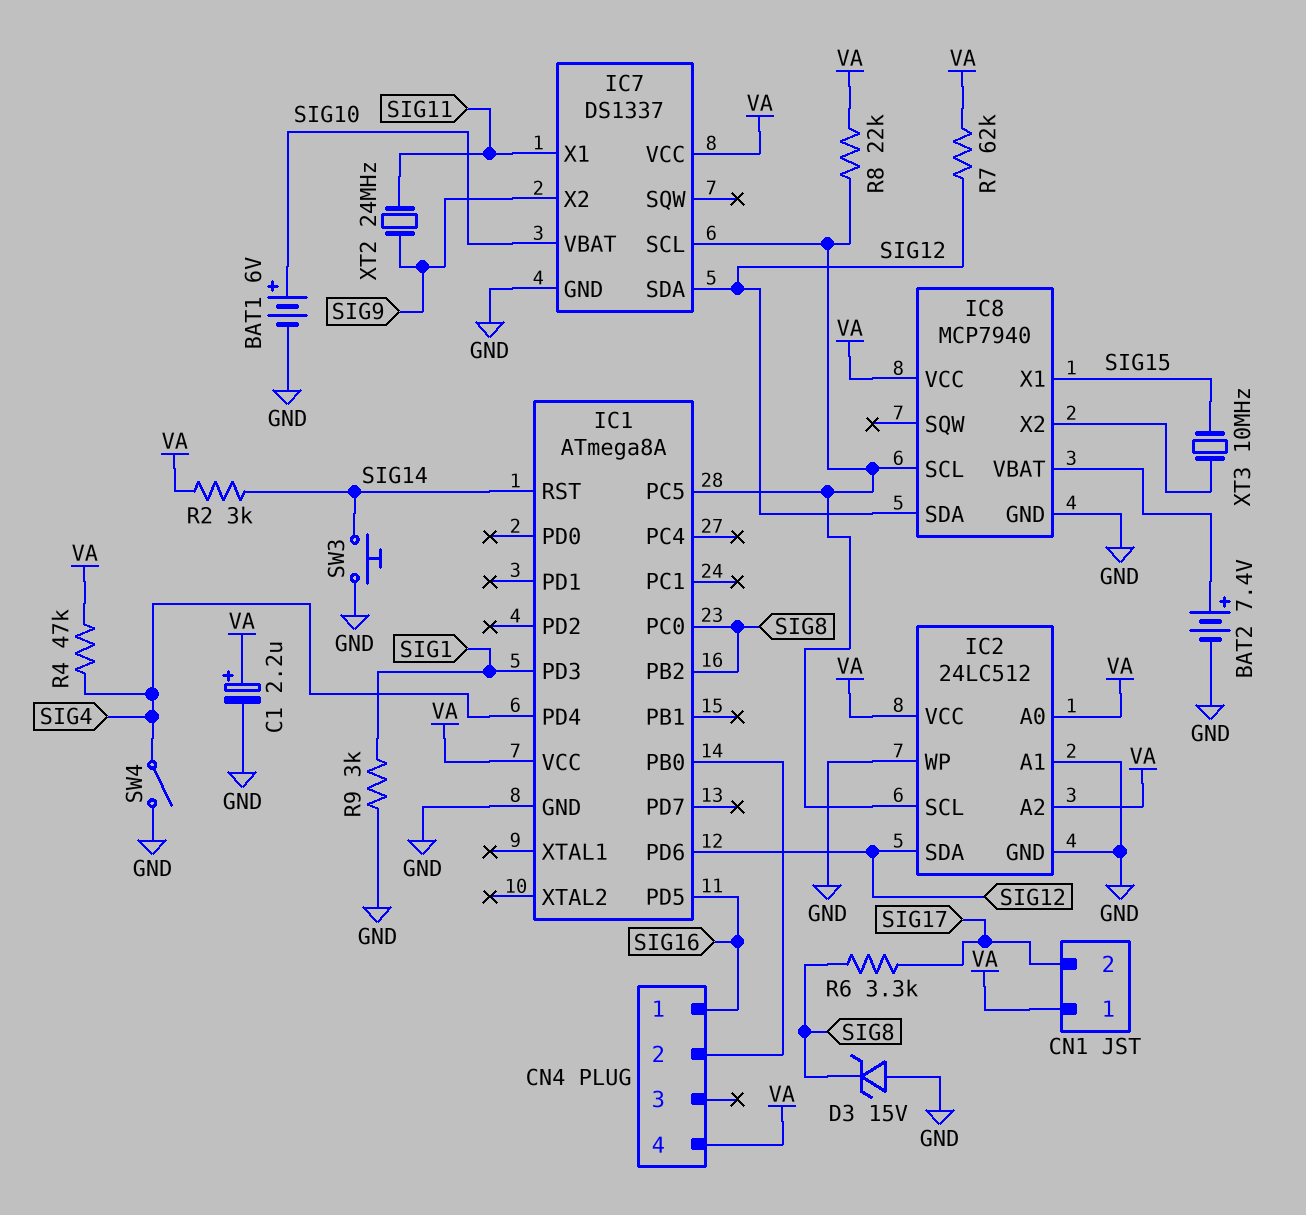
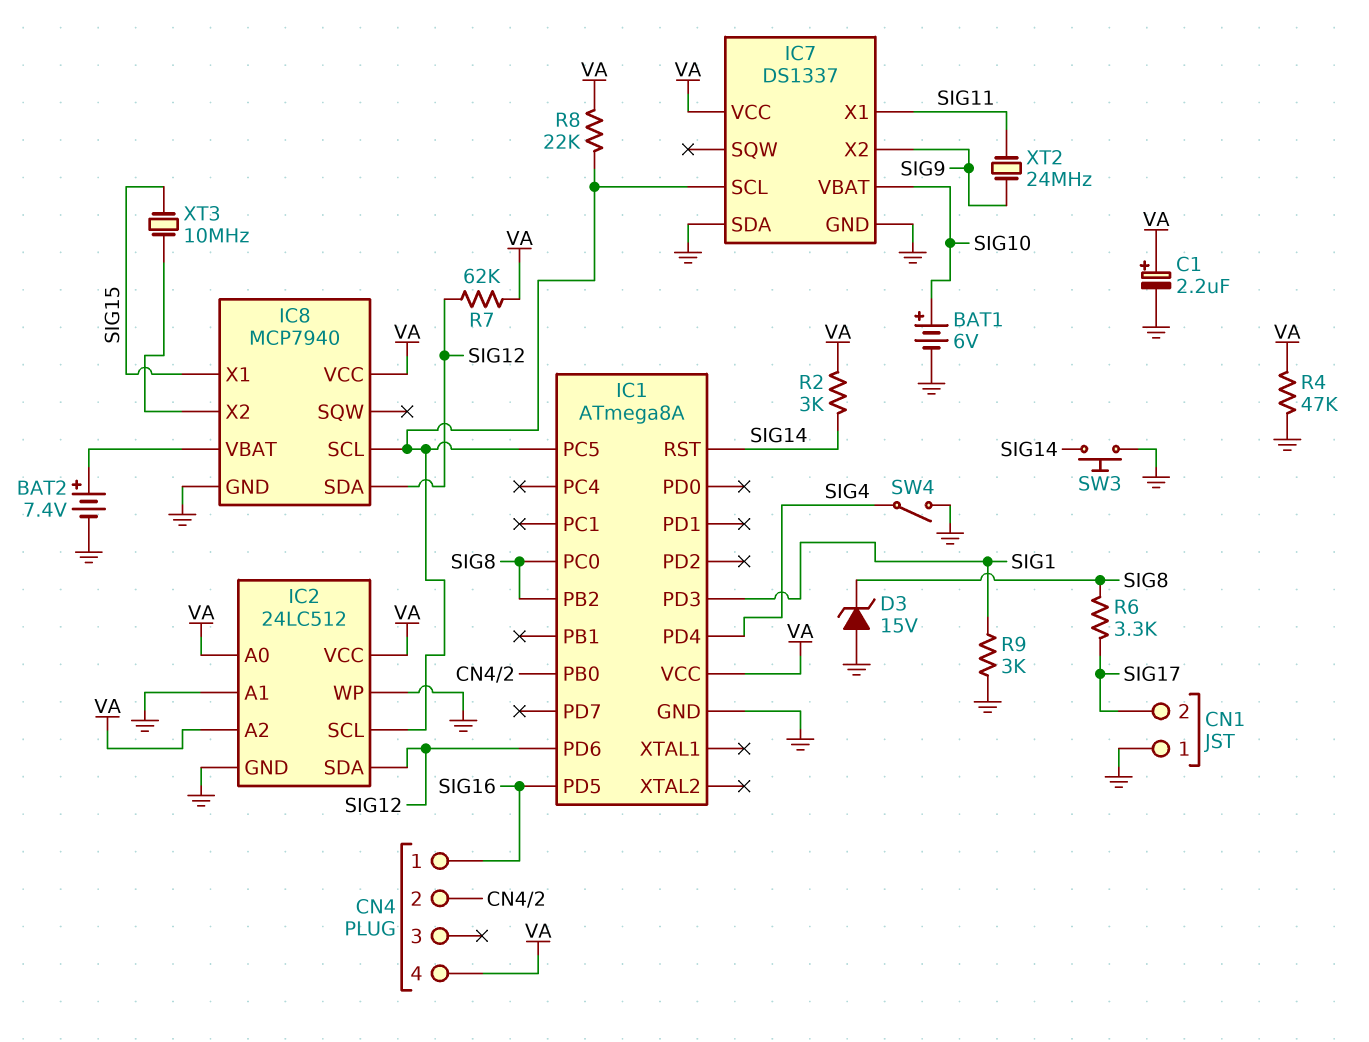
CN1 pin 1: VA -> GND
IC7 pin SDA: SIG12 -> GND
R4: 47k (SIG4, VA) -> 47k (GND, VA)

